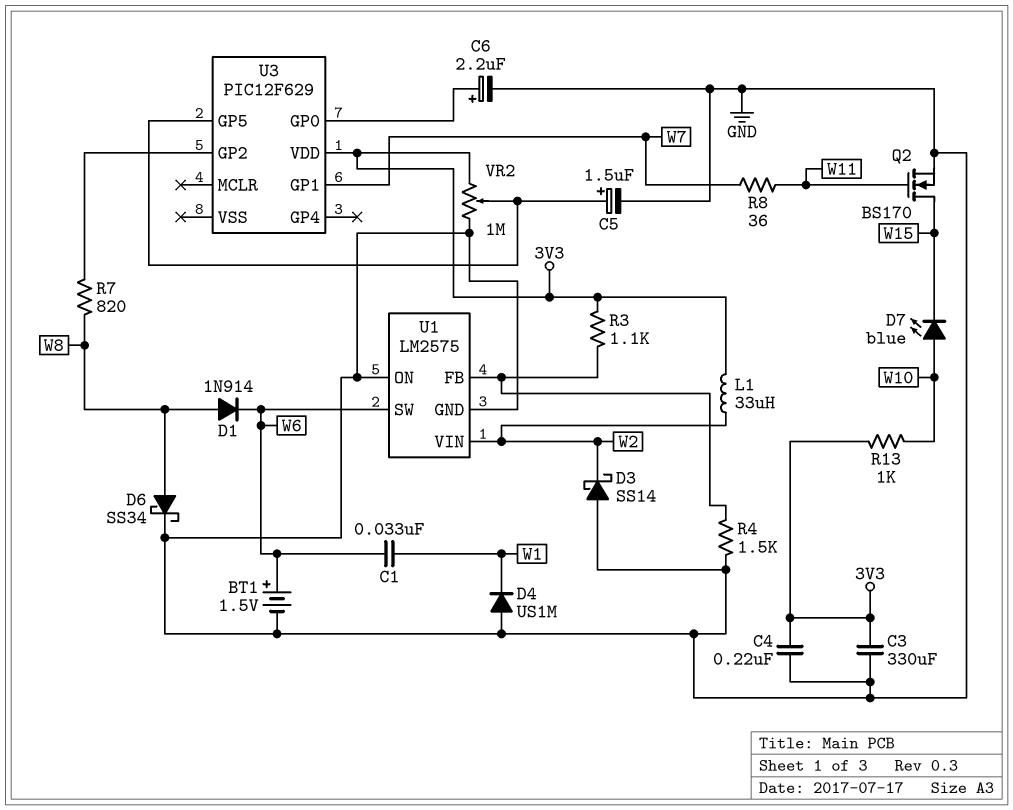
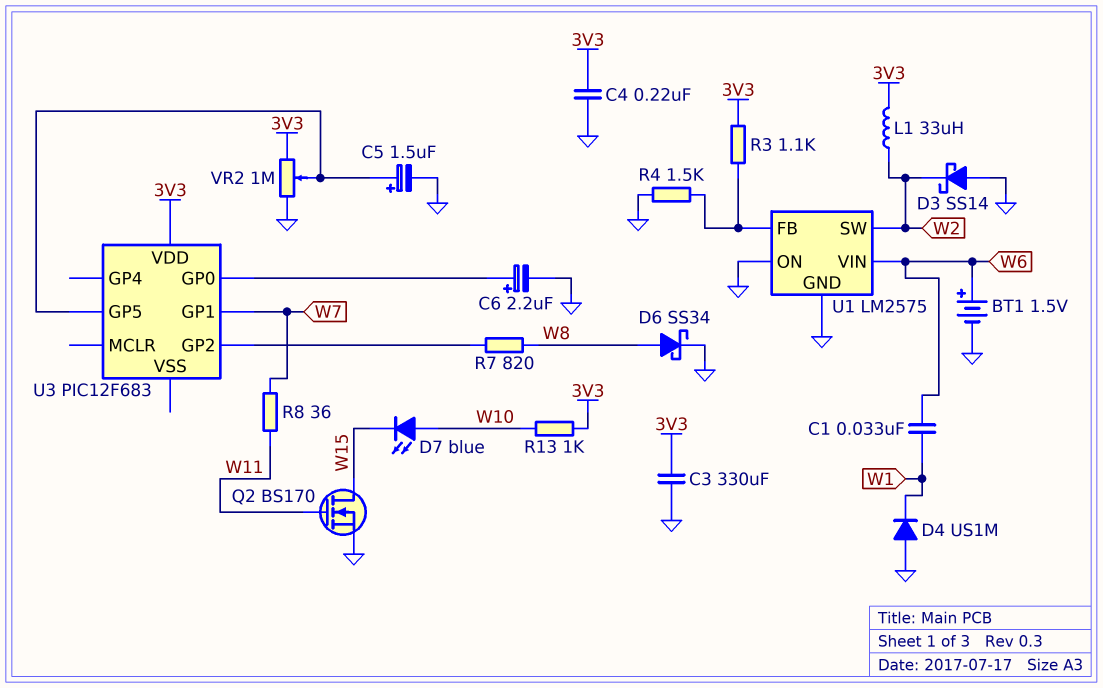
D1: diode 1N914 (A W8, K W6) -> none
U1 pin SW: W6 -> W2
U1 pin VIN: W2 -> W6
U3: PIC12F629 -> PIC12F683

